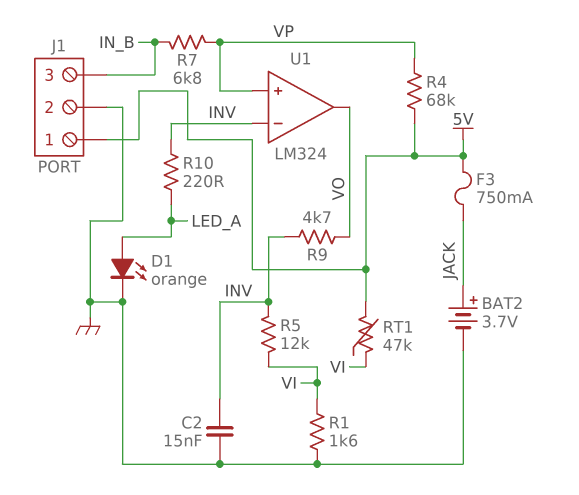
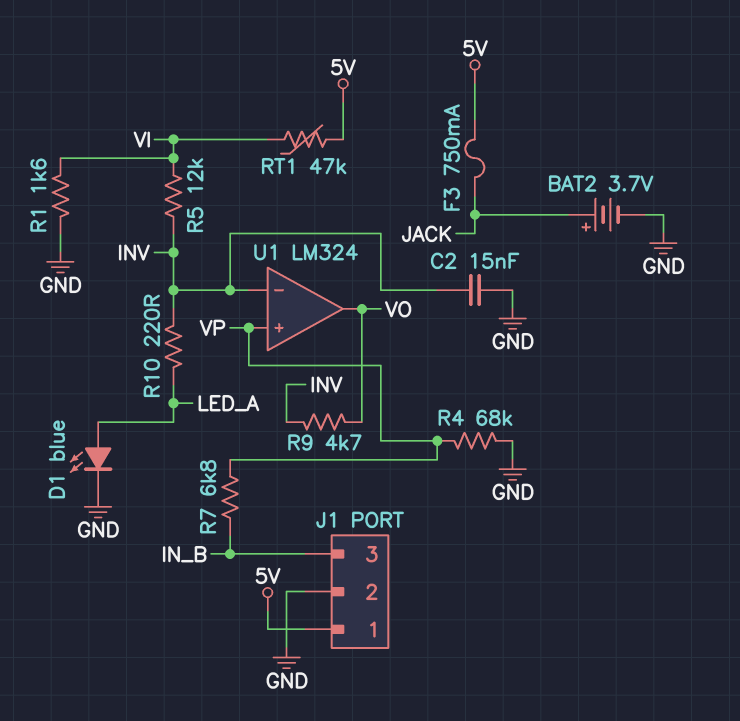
D1: LED orange (A LED_A, K GND) -> LED blue (A LED_A, K GND)
R4: 68k (5V, VP) -> 68k (GND, VP)

